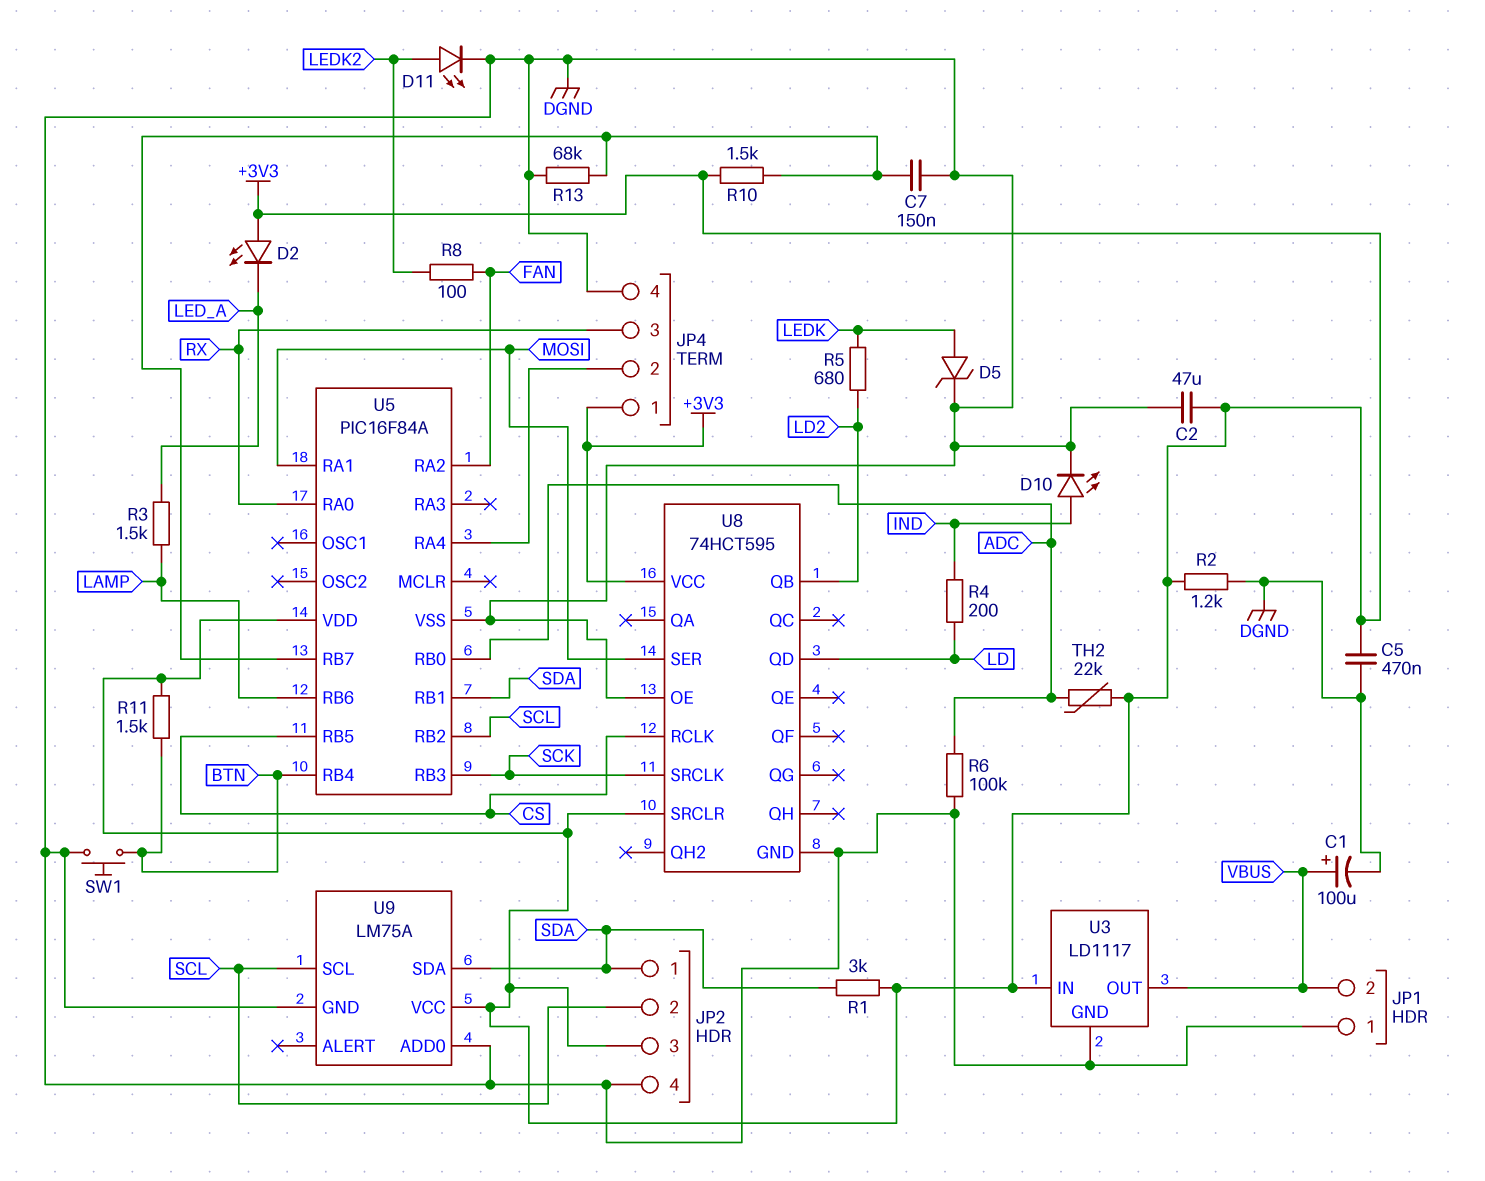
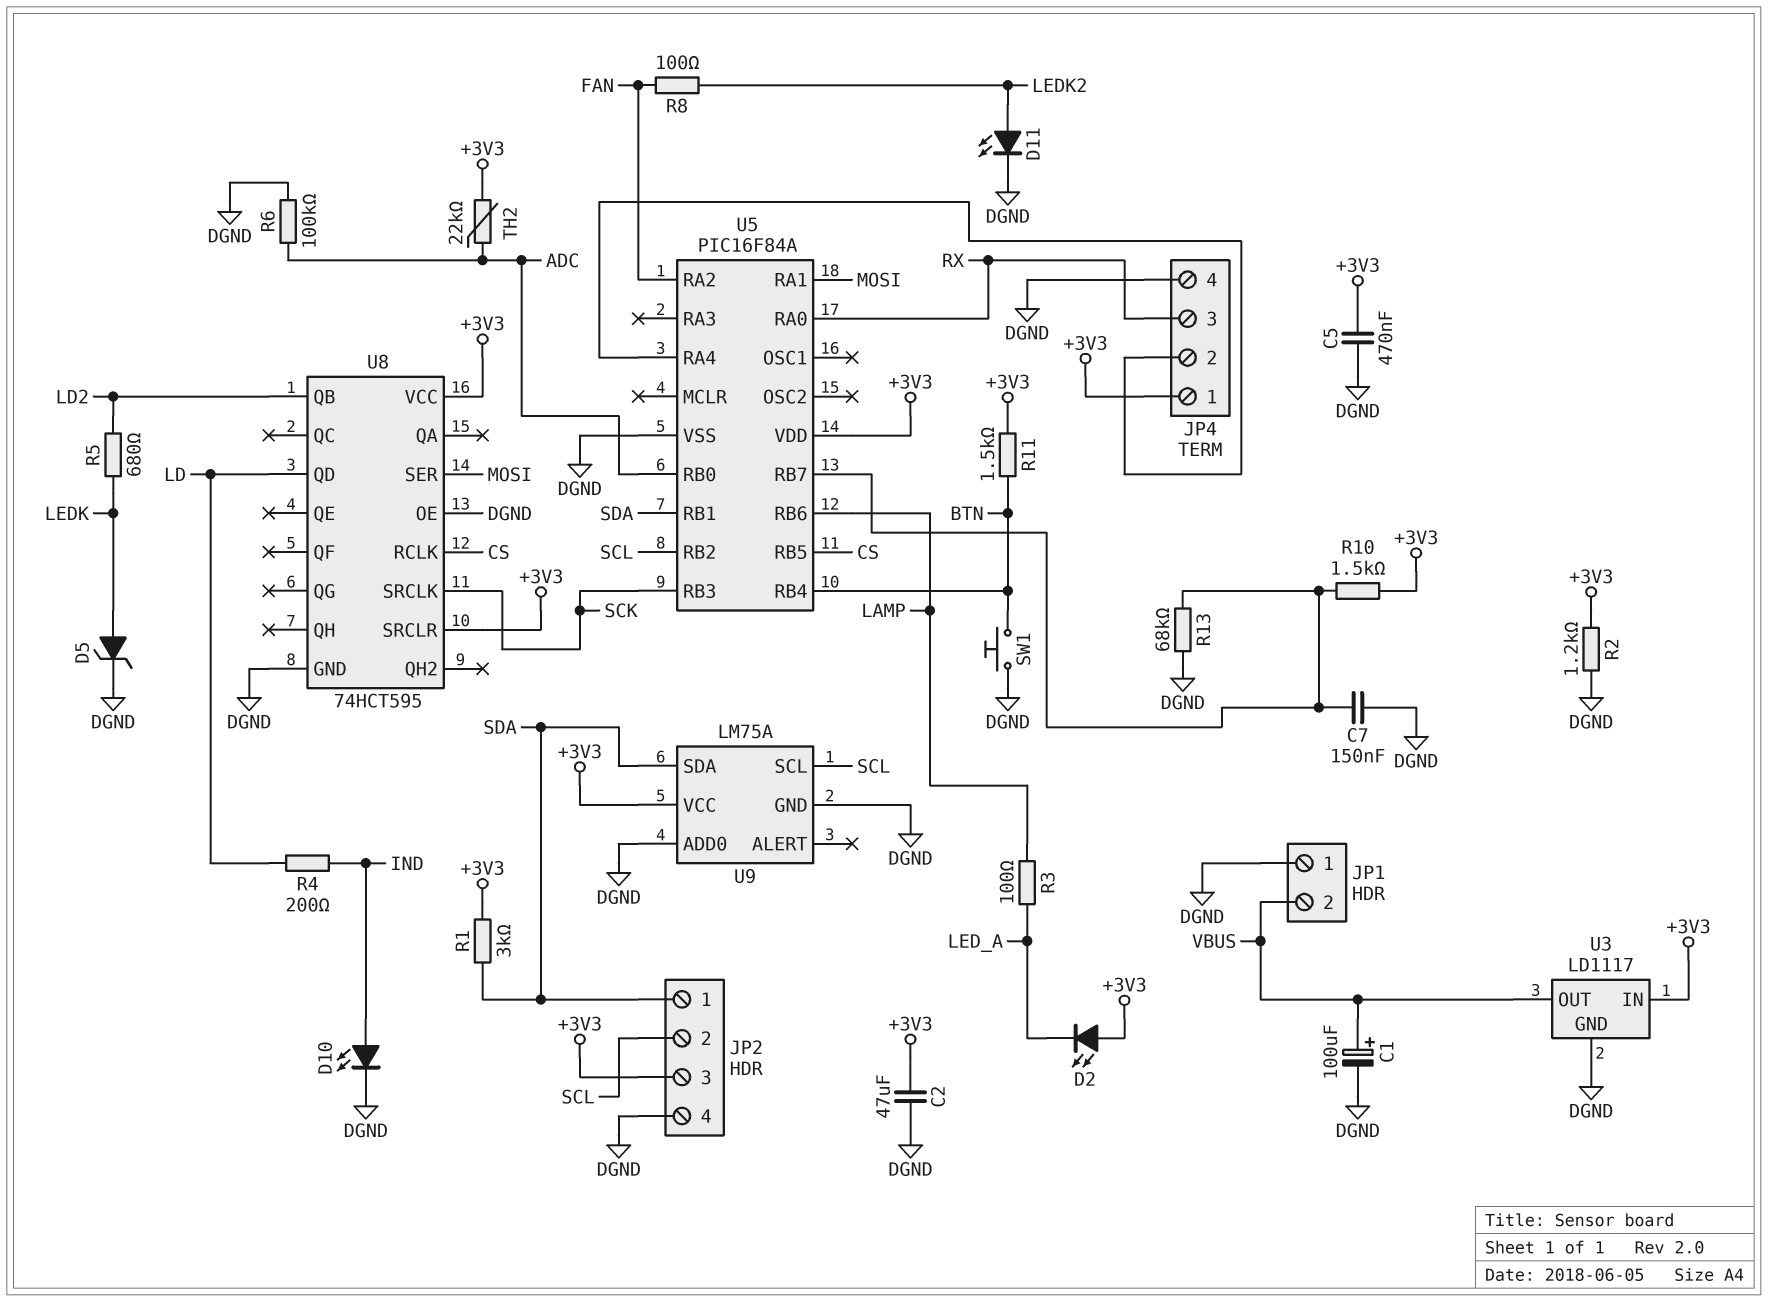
R3: 1.5k (LAMP, LED_A) -> 100 (LAMP, LED_A)

